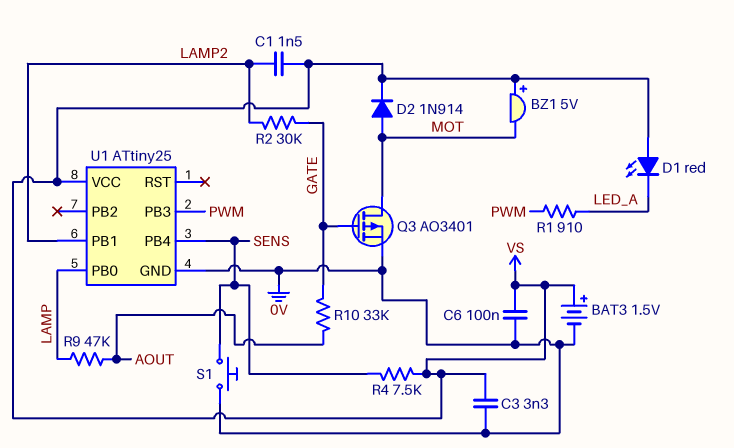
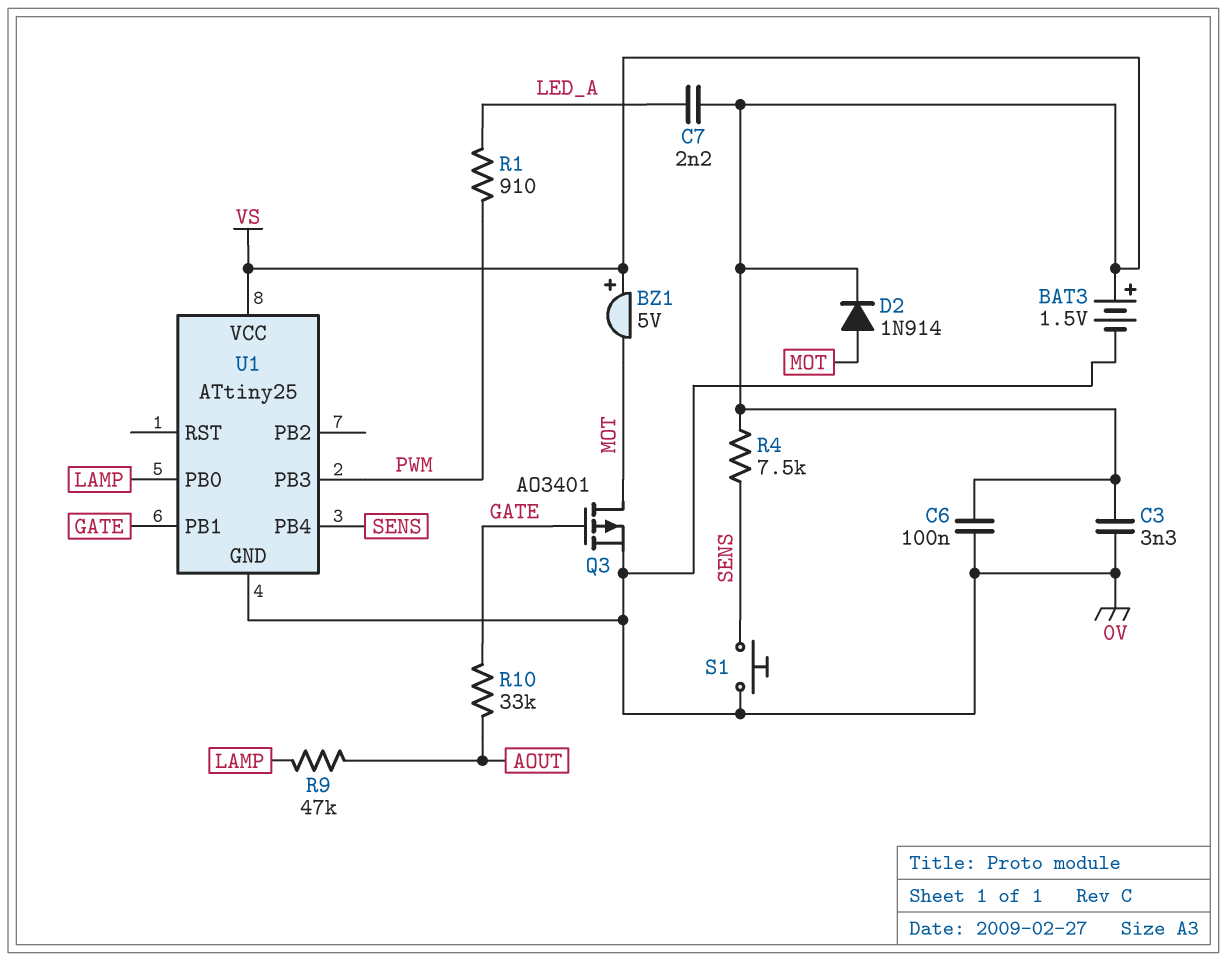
C1: 1.5nF (LAMP2, VS) -> none
C7: none -> 2.2nF (LED_A, VS)
D1: LED red (A VS, K LED_A) -> none
R2: 30k (GATE, LAMP2) -> none
U1 pin PB1: LAMP2 -> GATE

